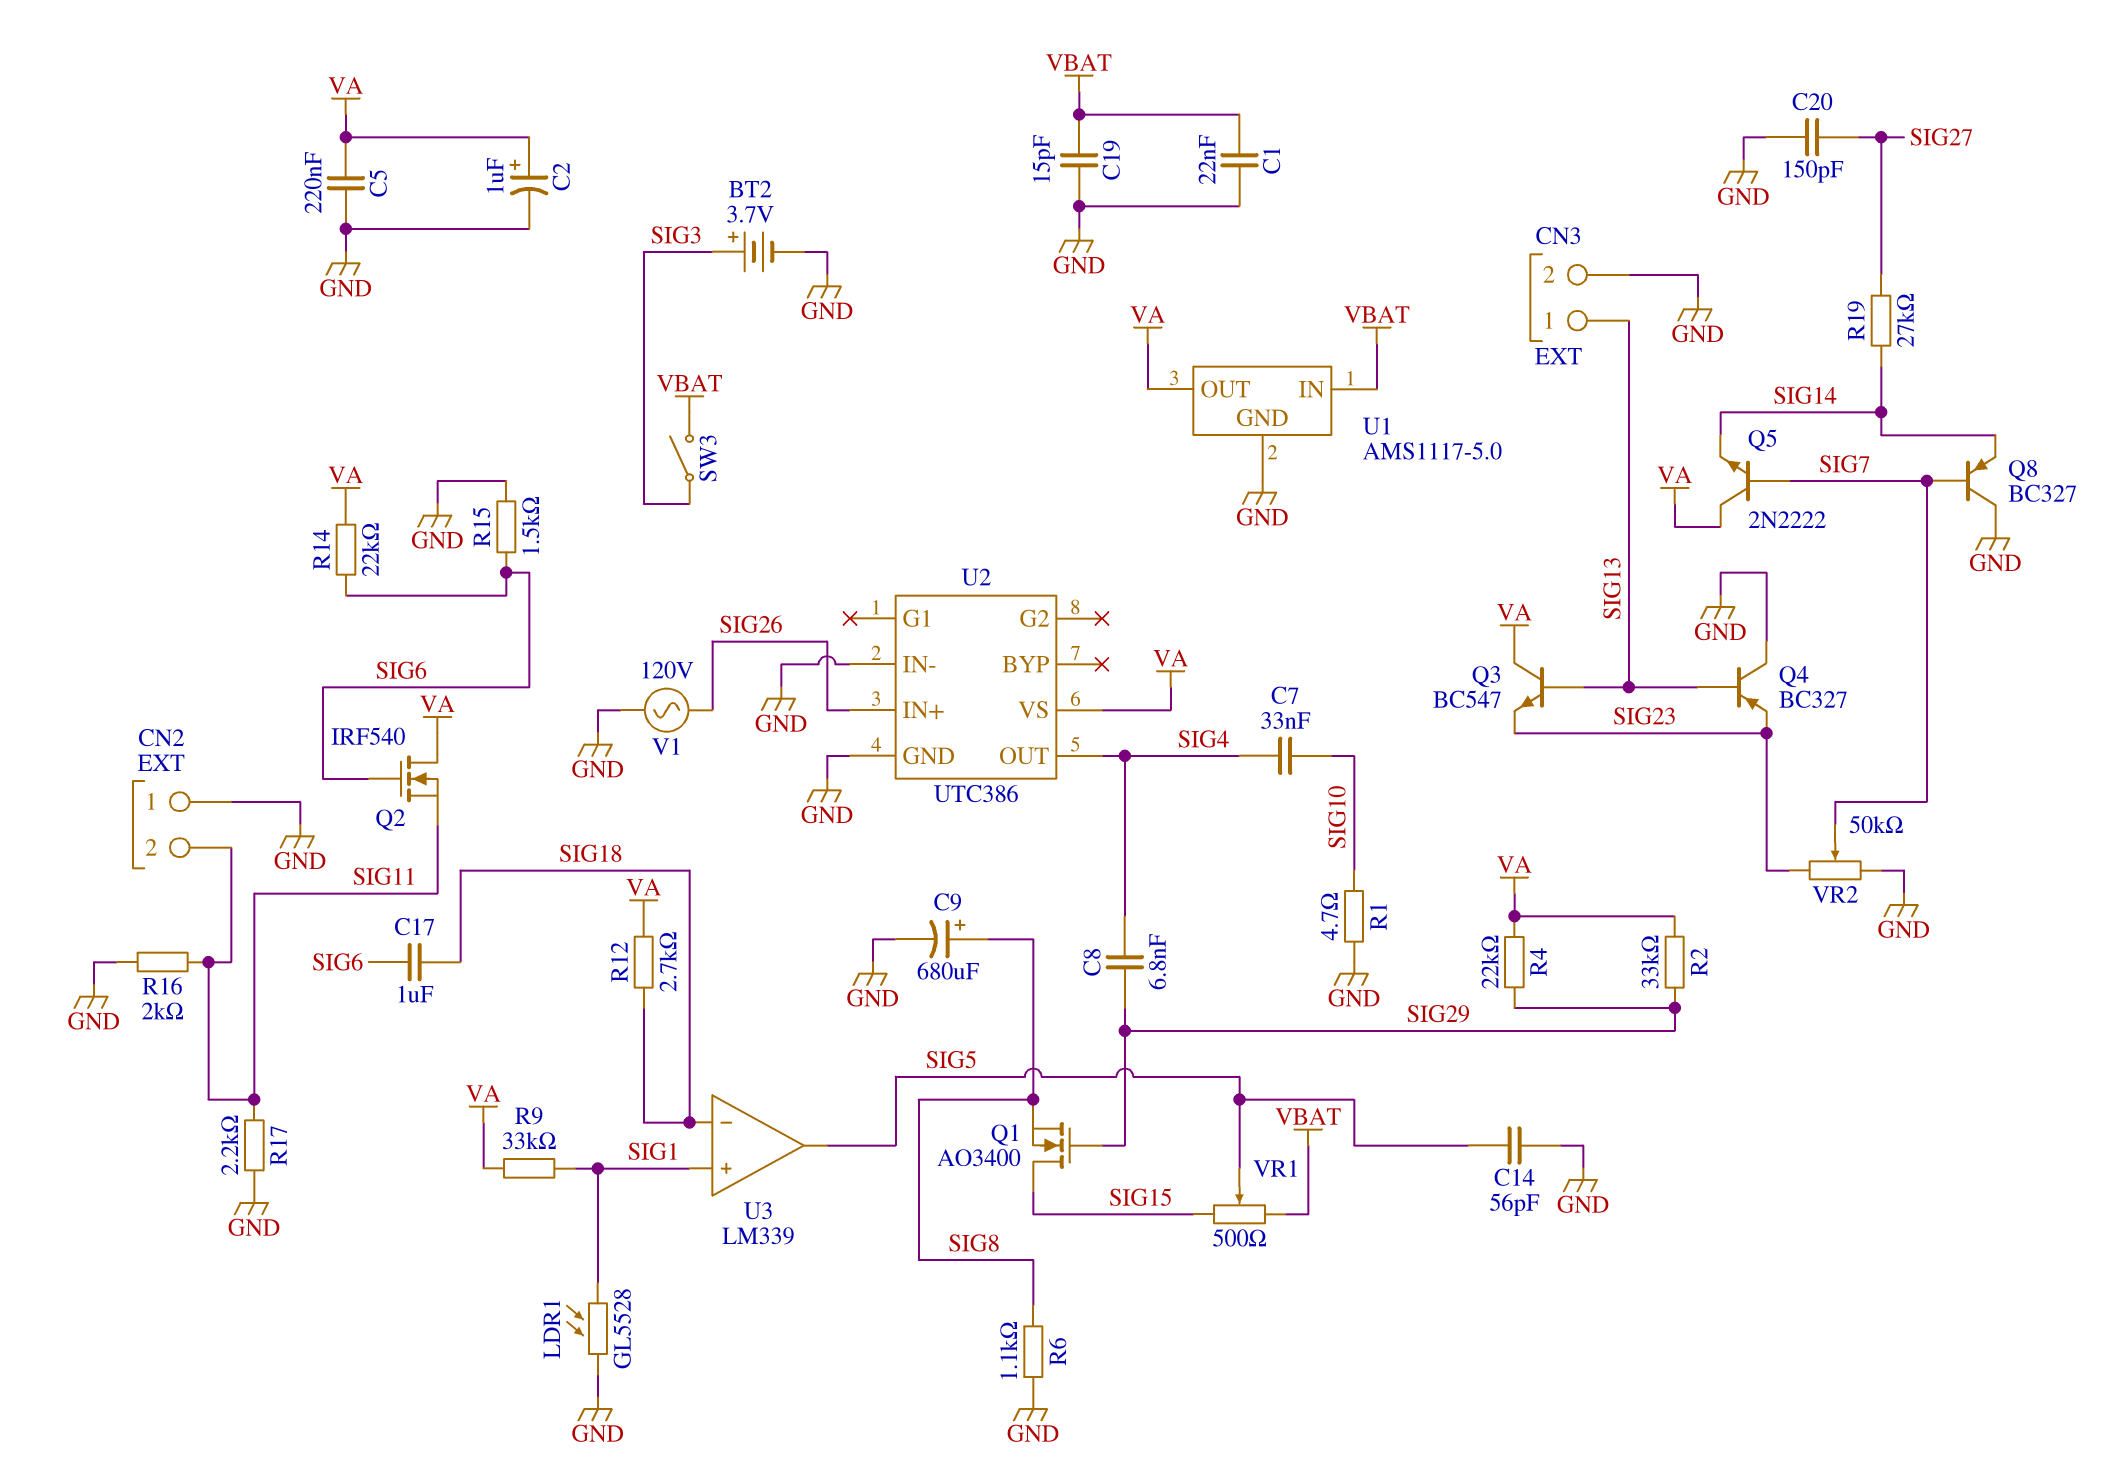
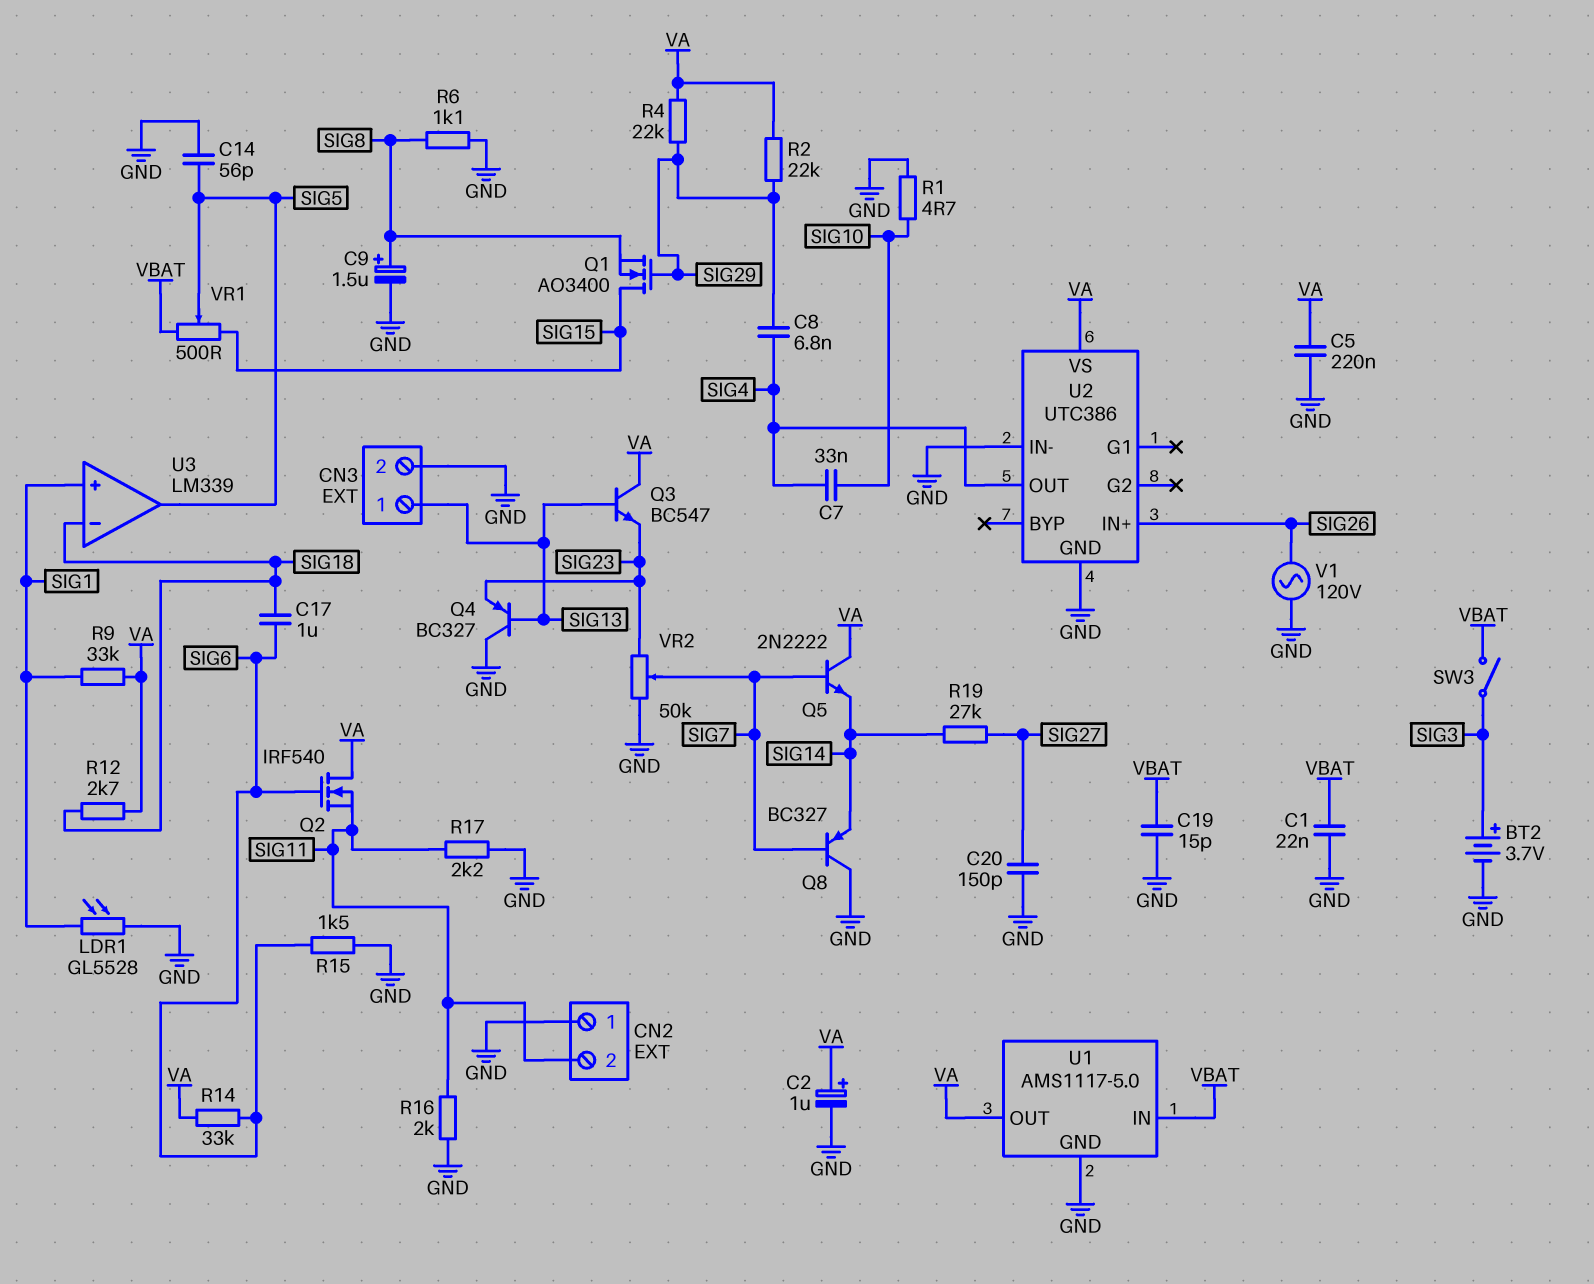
C9: 680uF (plus SIG8, minus GND) -> 1.5uF (plus SIG8, minus GND)
R2: 33k (SIG29, VA) -> 22k (SIG29, VA)
R14: 22k (SIG6, VA) -> 33k (SIG6, VA)

